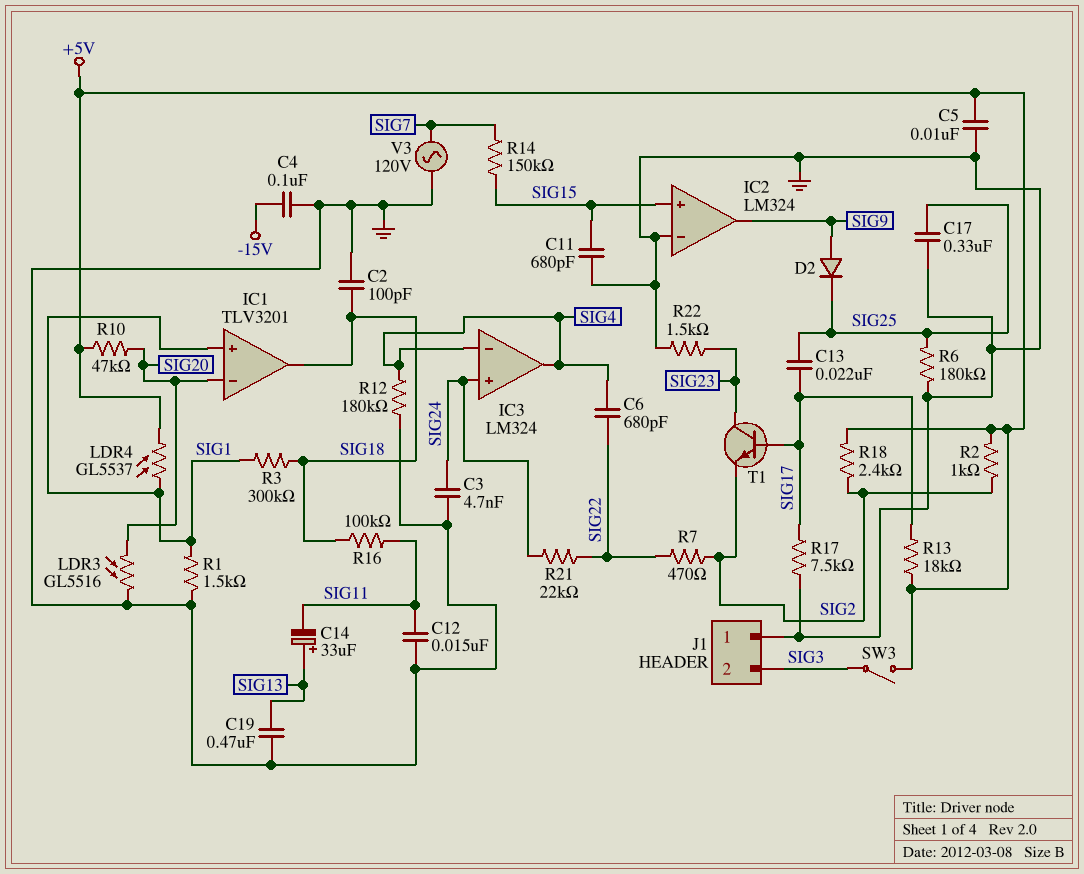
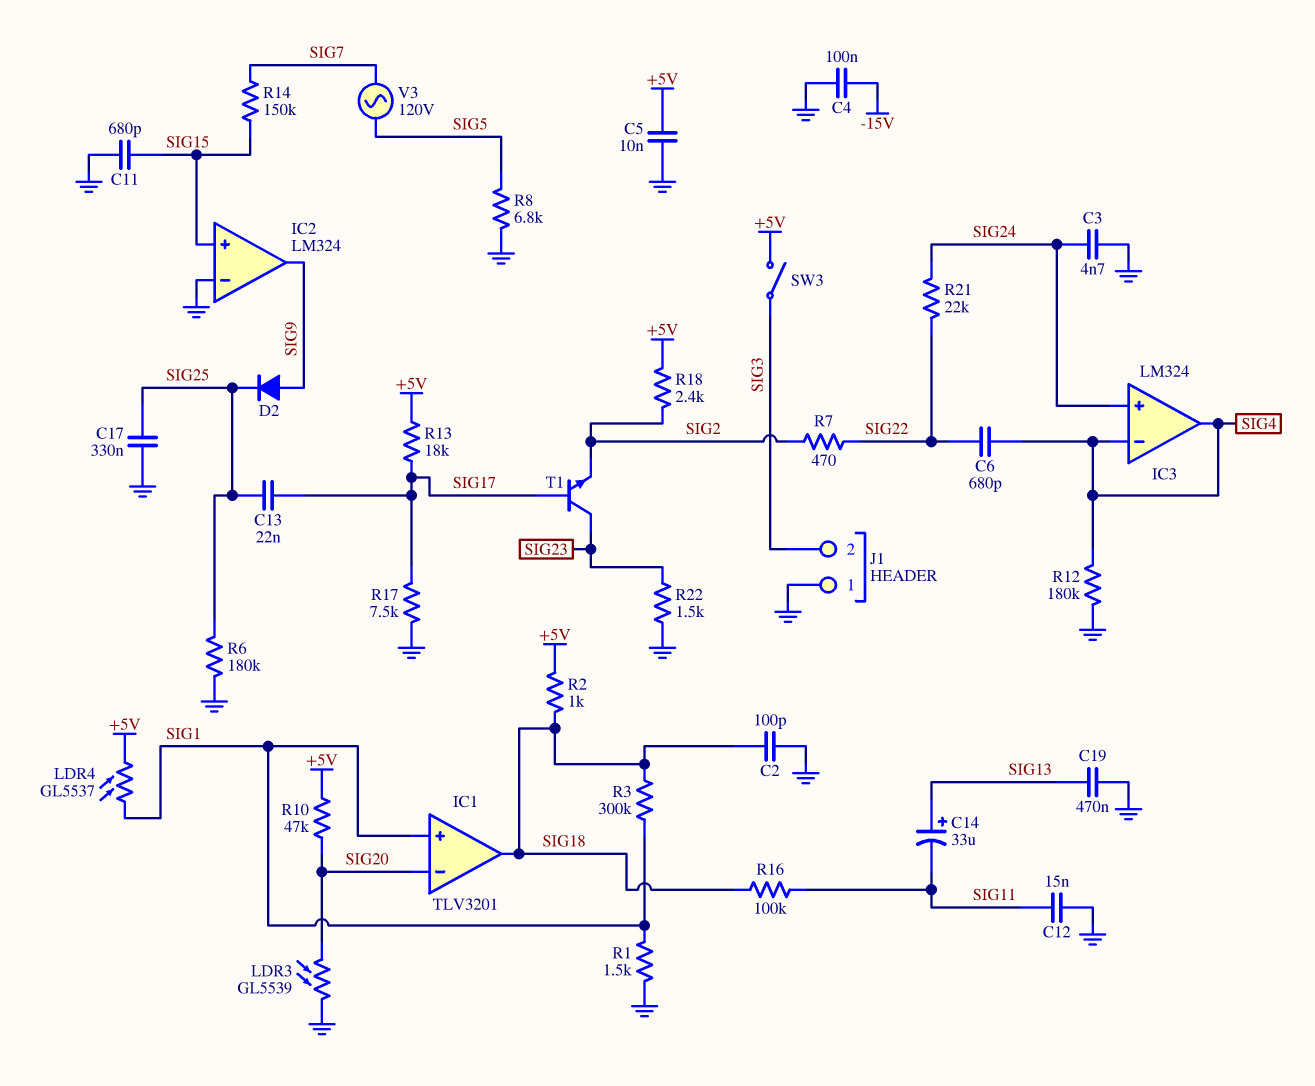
LDR3: GL5516 (GND, SIG20) -> GL5539 (GND, SIG20)
R2: 1k (+5V, SIG2) -> 1k (+5V, SIG18)
R8: none -> 6.8k (GND, SIG5)
V3: AC 120V (GND, SIG7) -> AC 120V (SIG5, SIG7)

